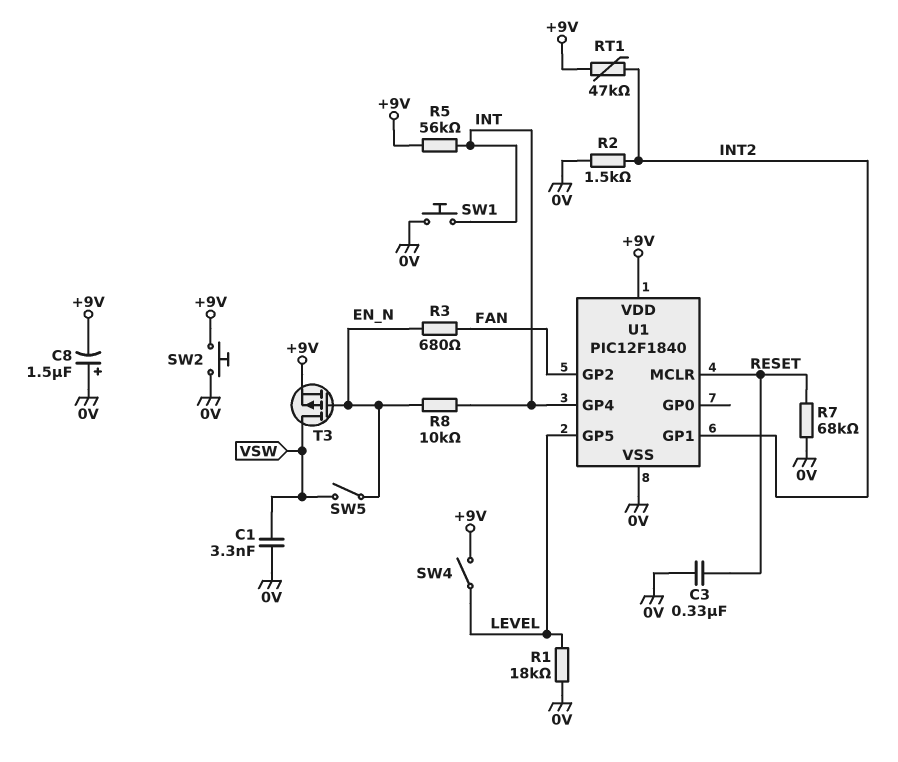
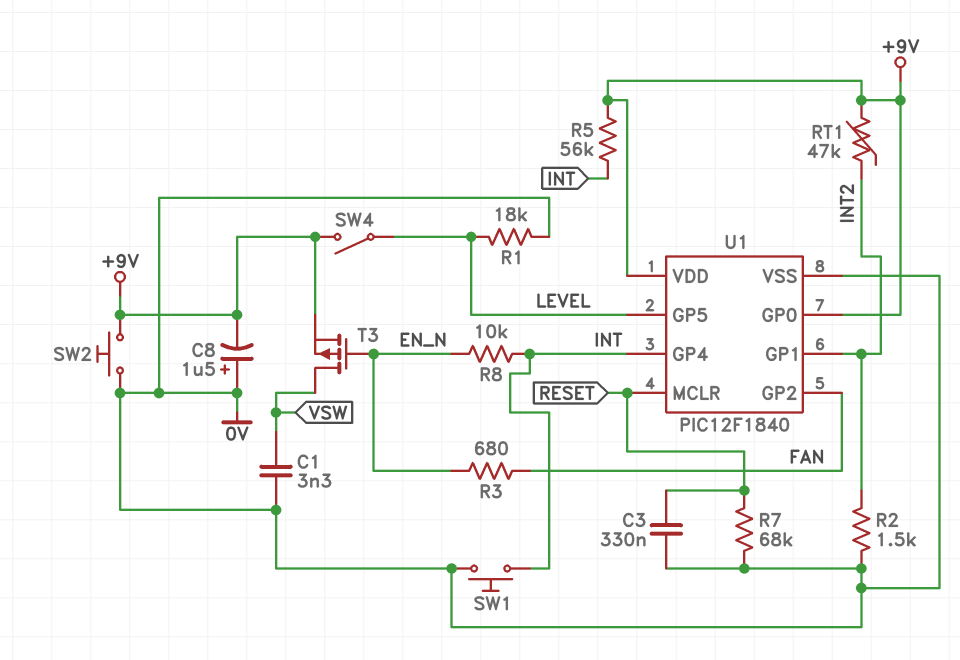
SW5: switch (EN_N, VSW) -> none
U1 pin GP0: none -> +9V

